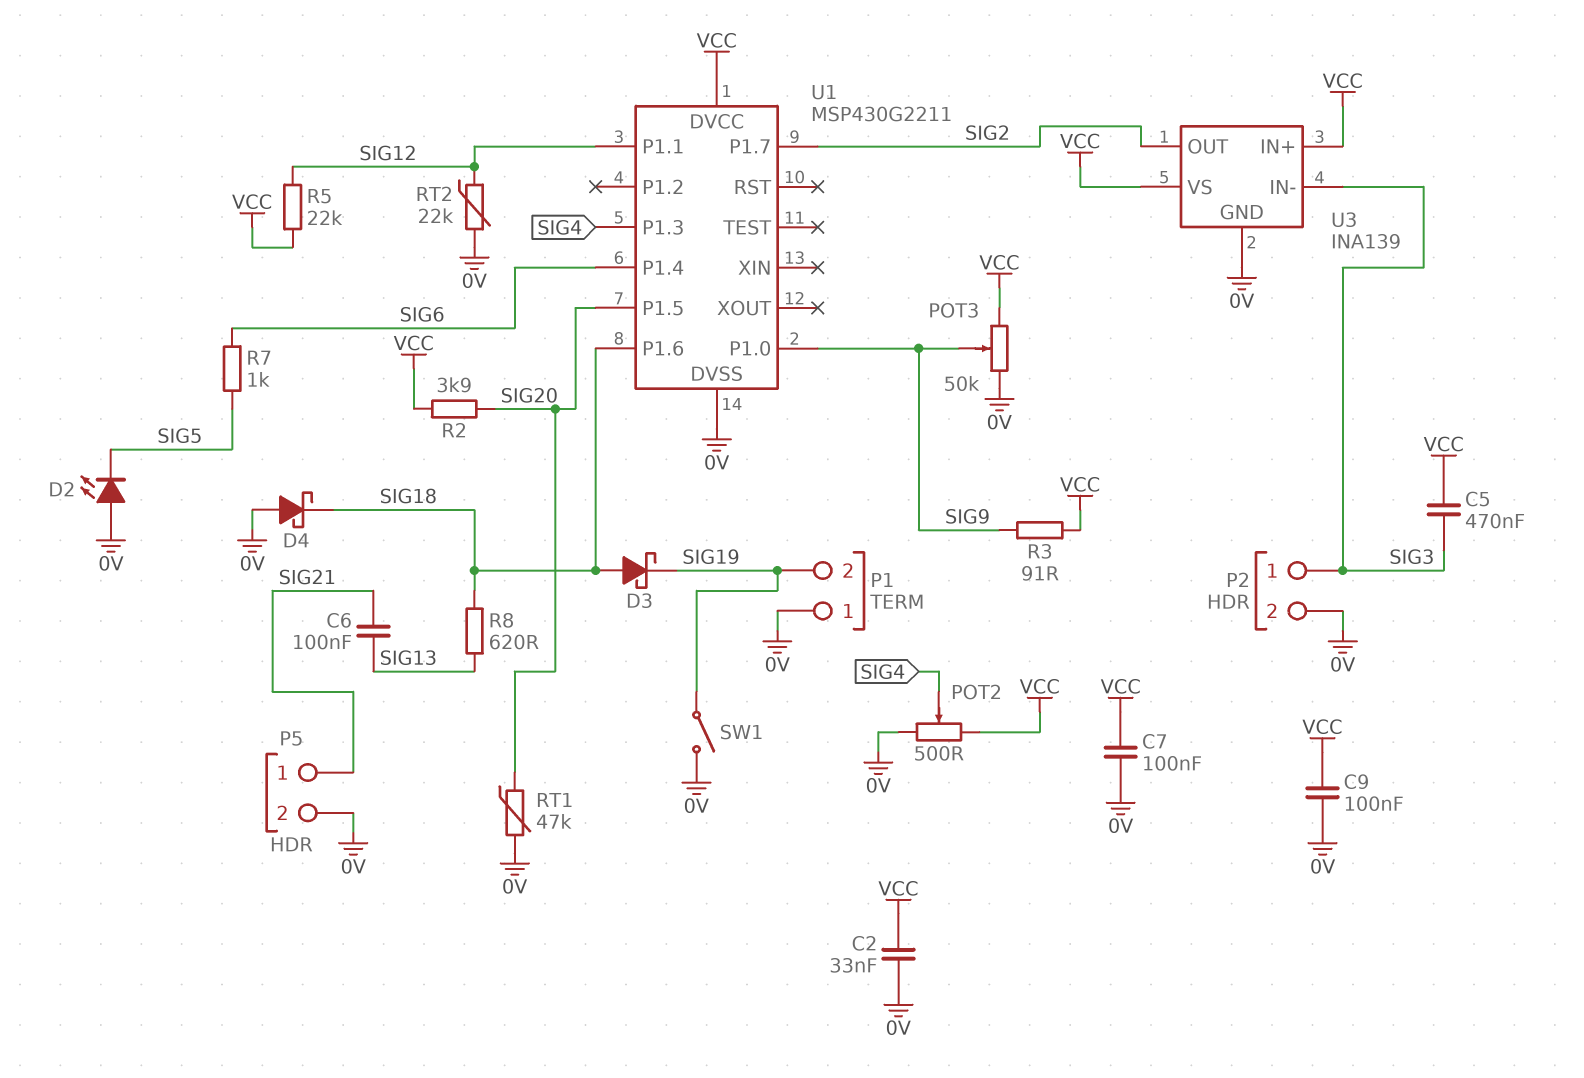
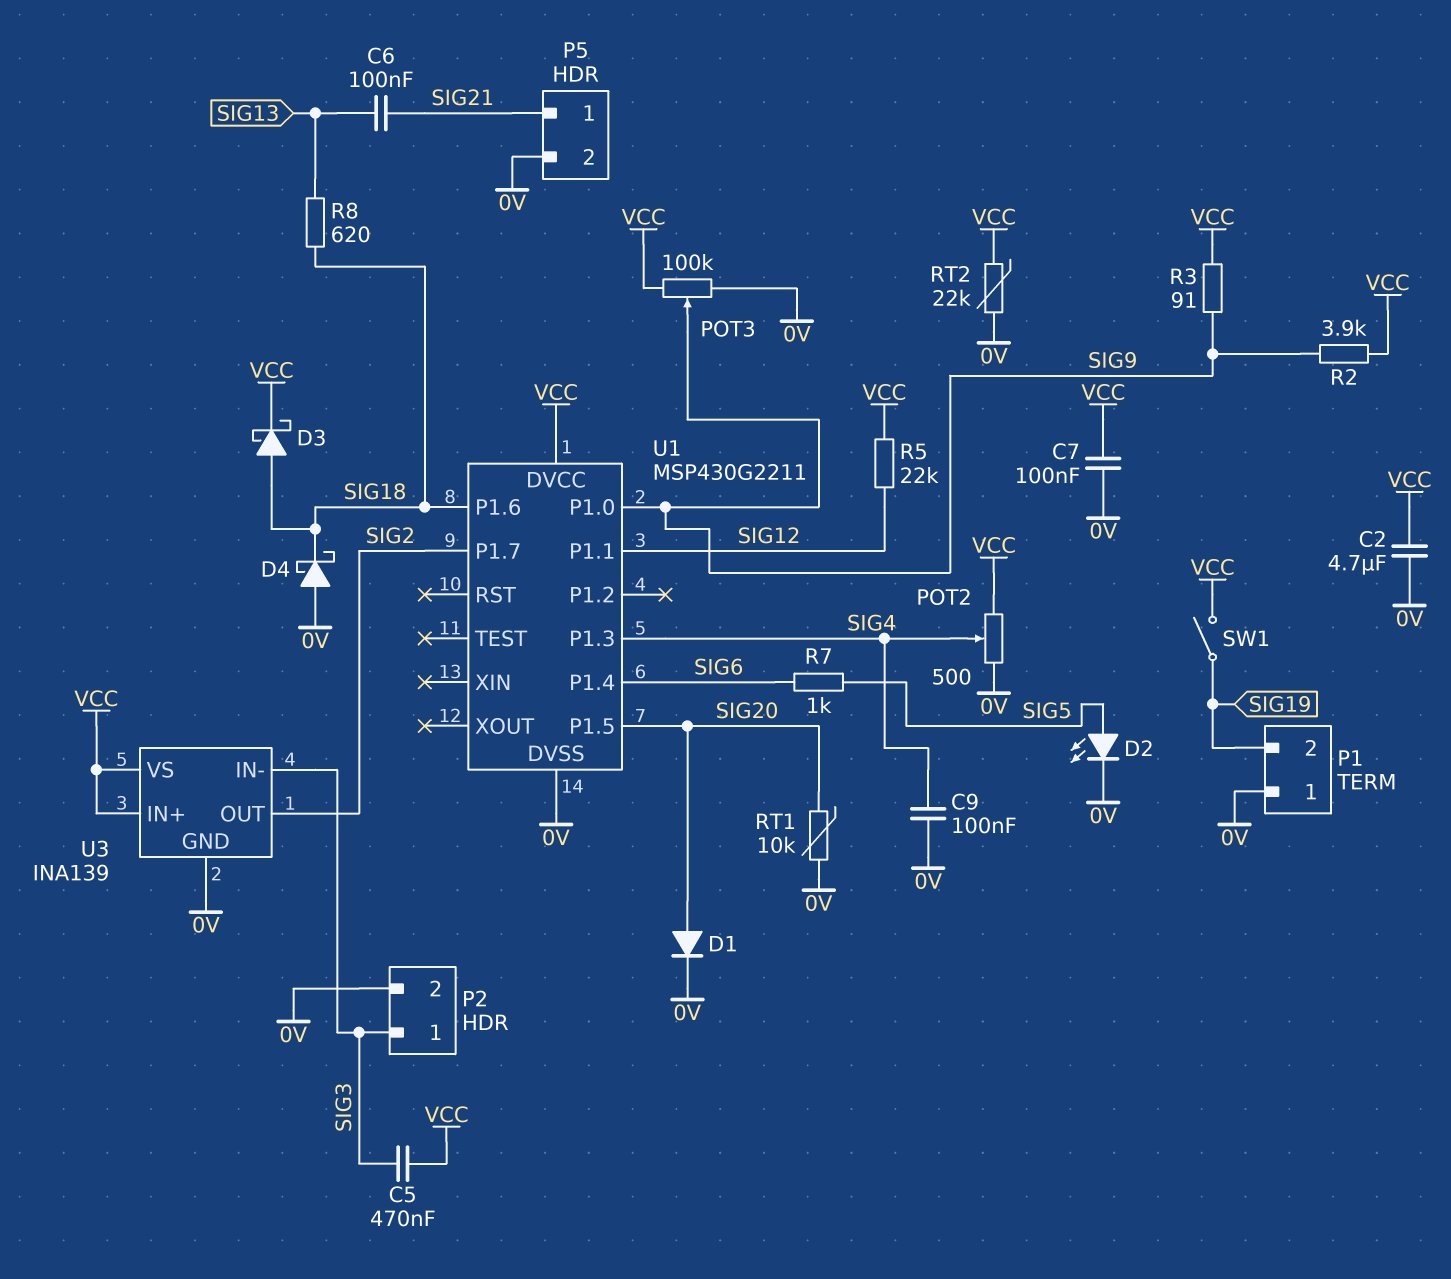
C2: 33nF (0V, VCC) -> 4.7uF (0V, VCC)
C9: 100nF (0V, VCC) -> 100nF (0V, SIG4)
D1: none -> diode (A SIG20, K 0V)
D2: LED (A 0V, K SIG5) -> LED (A SIG5, K 0V)
D3: schottky (A SIG18, K SIG19) -> schottky (A SIG18, K VCC)
POT3: 50k (0V, VCC, wiper SIG9) -> 100k (0V, VCC, wiper SIG9)
R2: 3.9k (SIG20, VCC) -> 3.9k (SIG9, VCC)
RT1: 47k (0V, SIG20) -> 10k (0V, SIG20)
RT2: 22k (0V, SIG12) -> 22k (0V, VCC)
SW1: switch (0V, SIG19) -> switch (SIG19, VCC)

